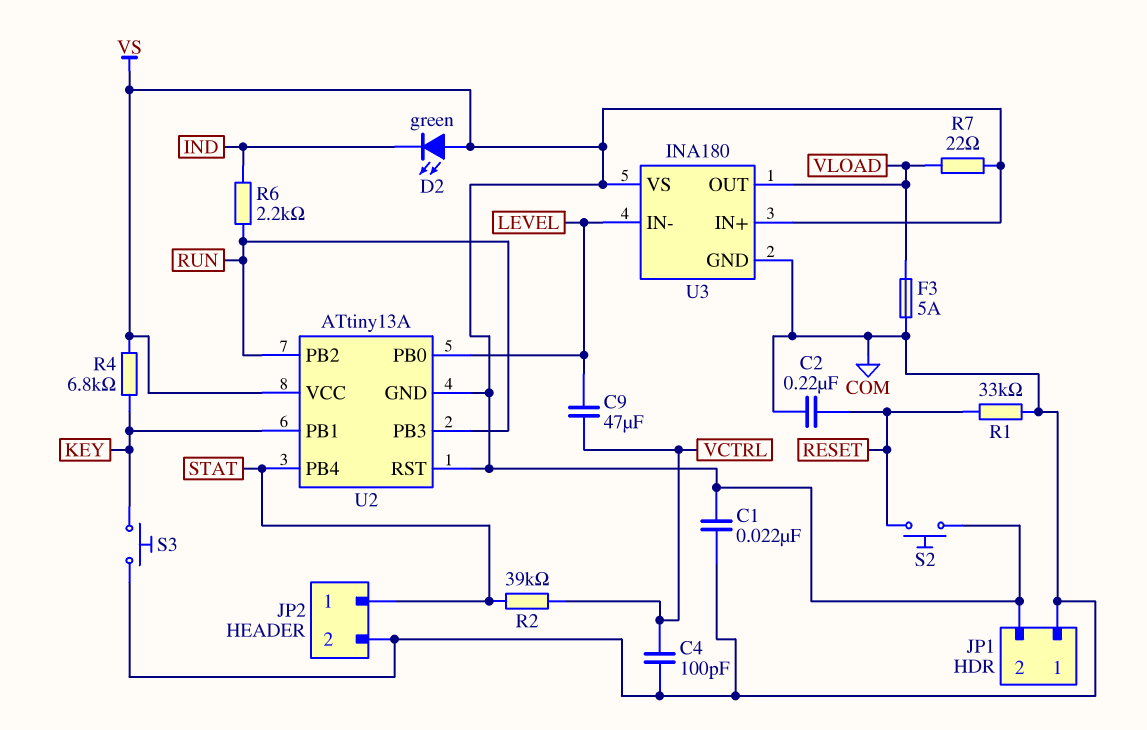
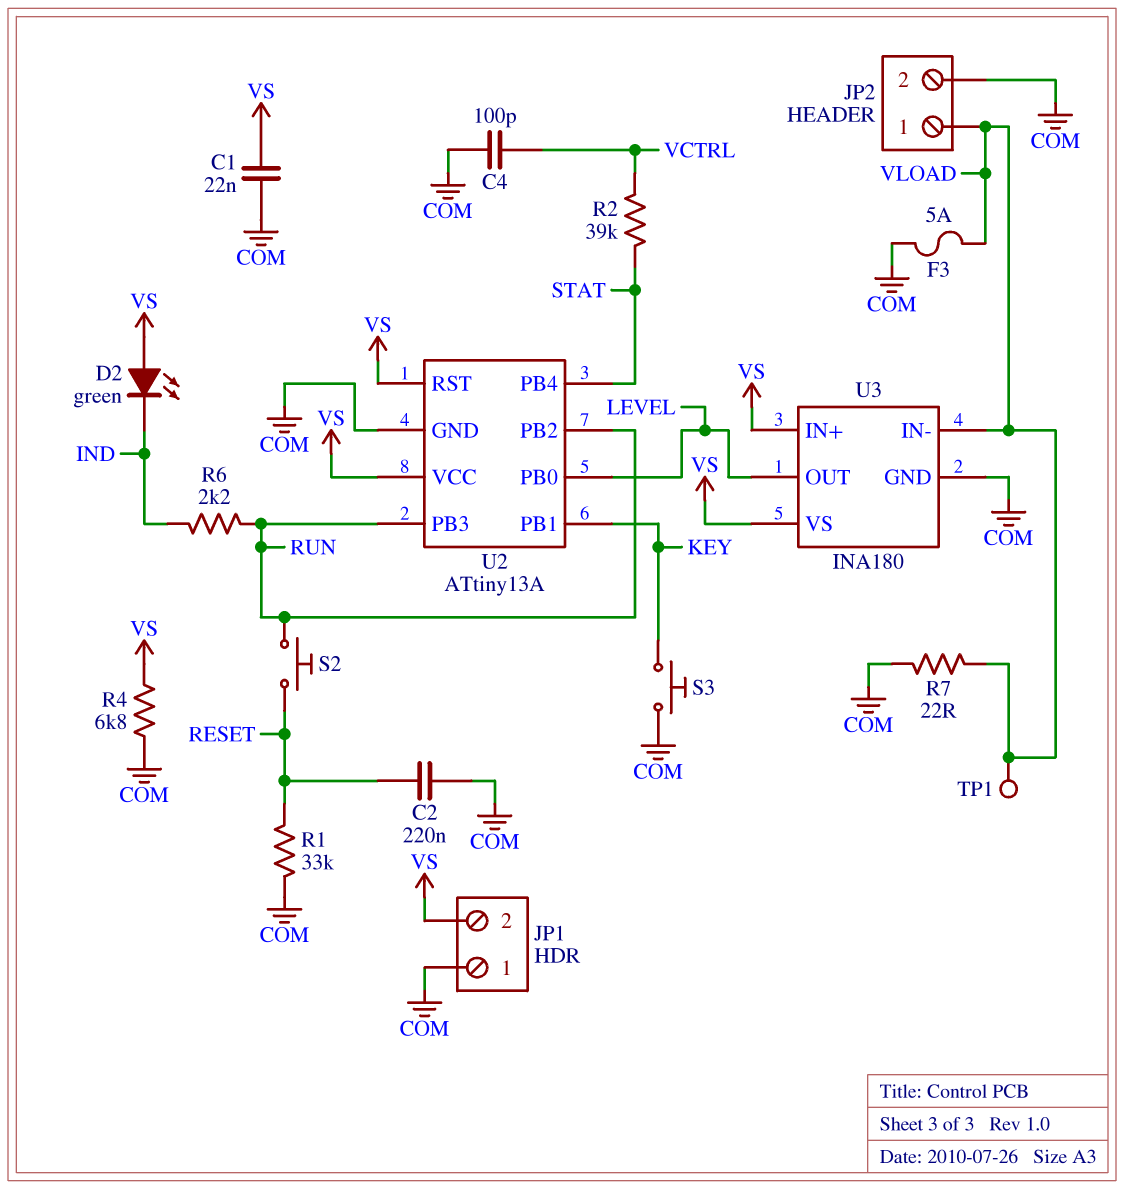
C9: 47uF (LEVEL, VCTRL) -> none
JP2 pin 1: STAT -> VLOAD
R4: 6.8k (KEY, VS) -> 6.8k (COM, VS)
R7: 22 (VLOAD, VS) -> 22 (COM, VLOAD)
S2: button (RESET, VS) -> button (RESET, RUN)
TP1: none -> test point (VLOAD)
U2 pin GND: VS -> COM
U3 pin IN-: LEVEL -> VLOAD
U3 pin OUT: VLOAD -> LEVEL

